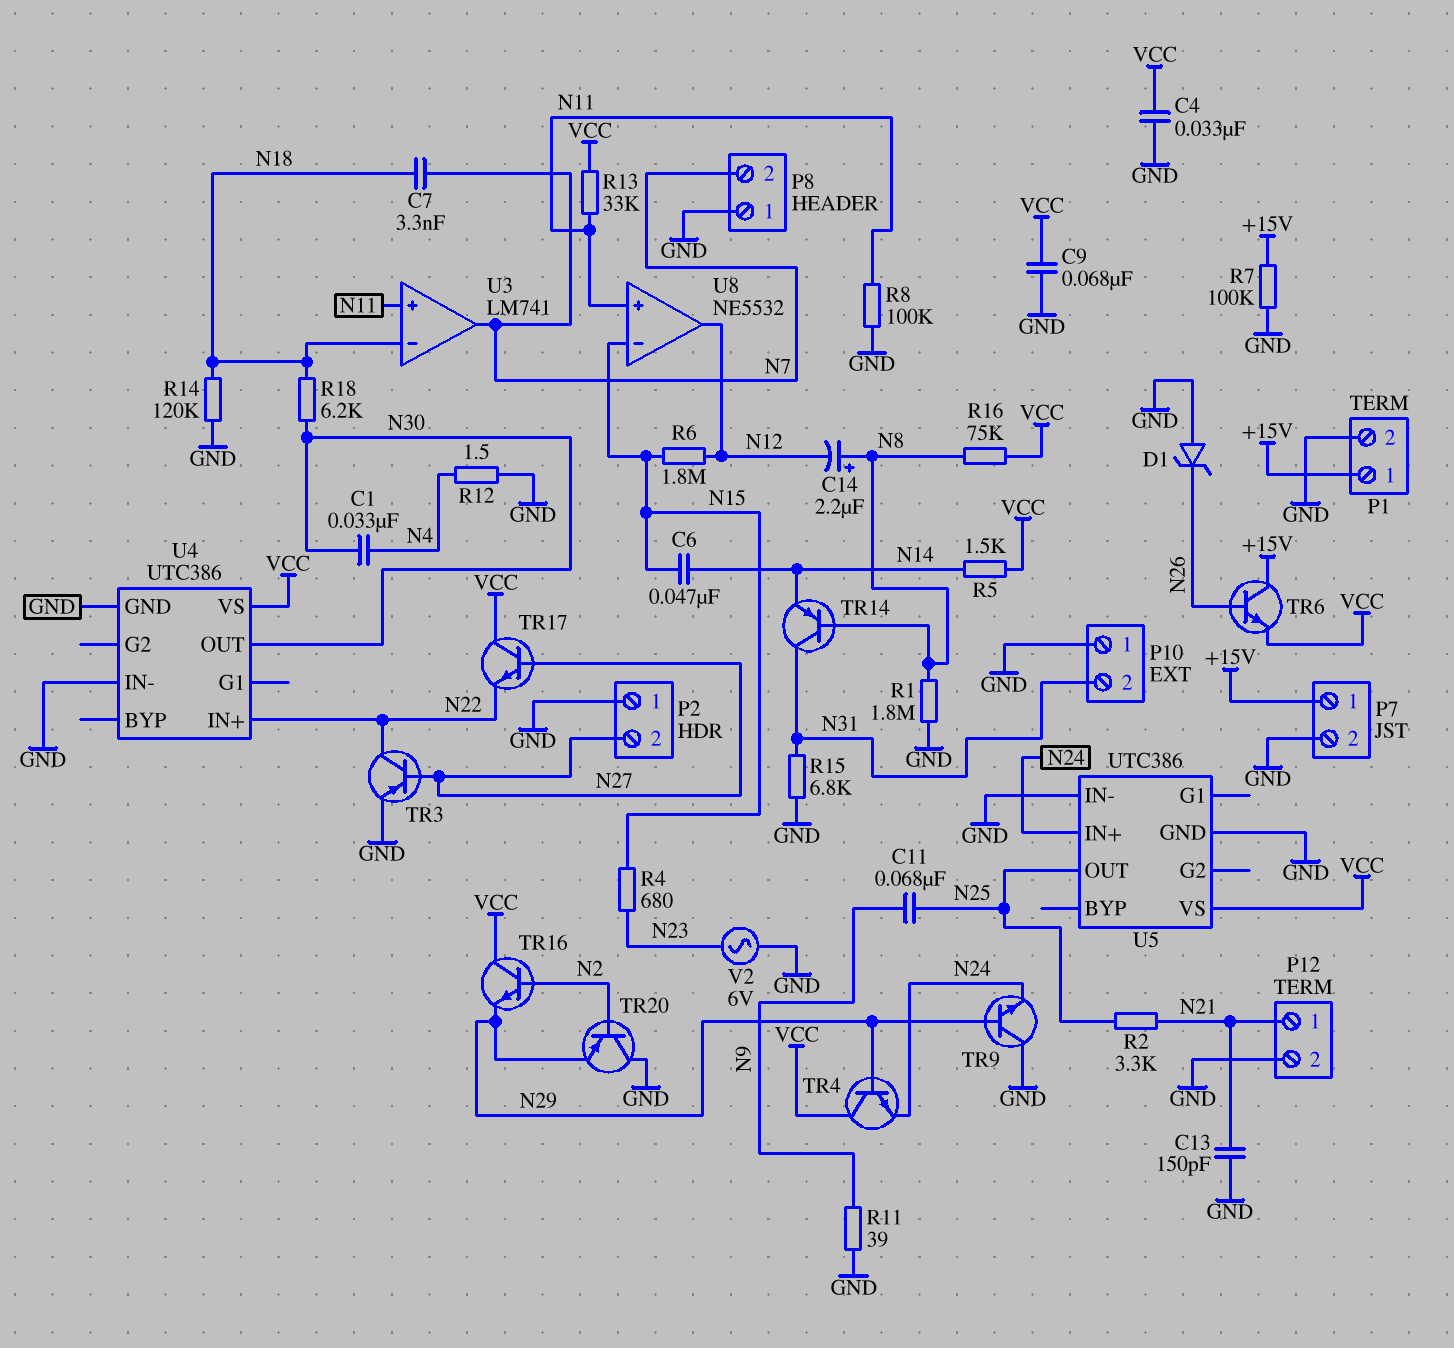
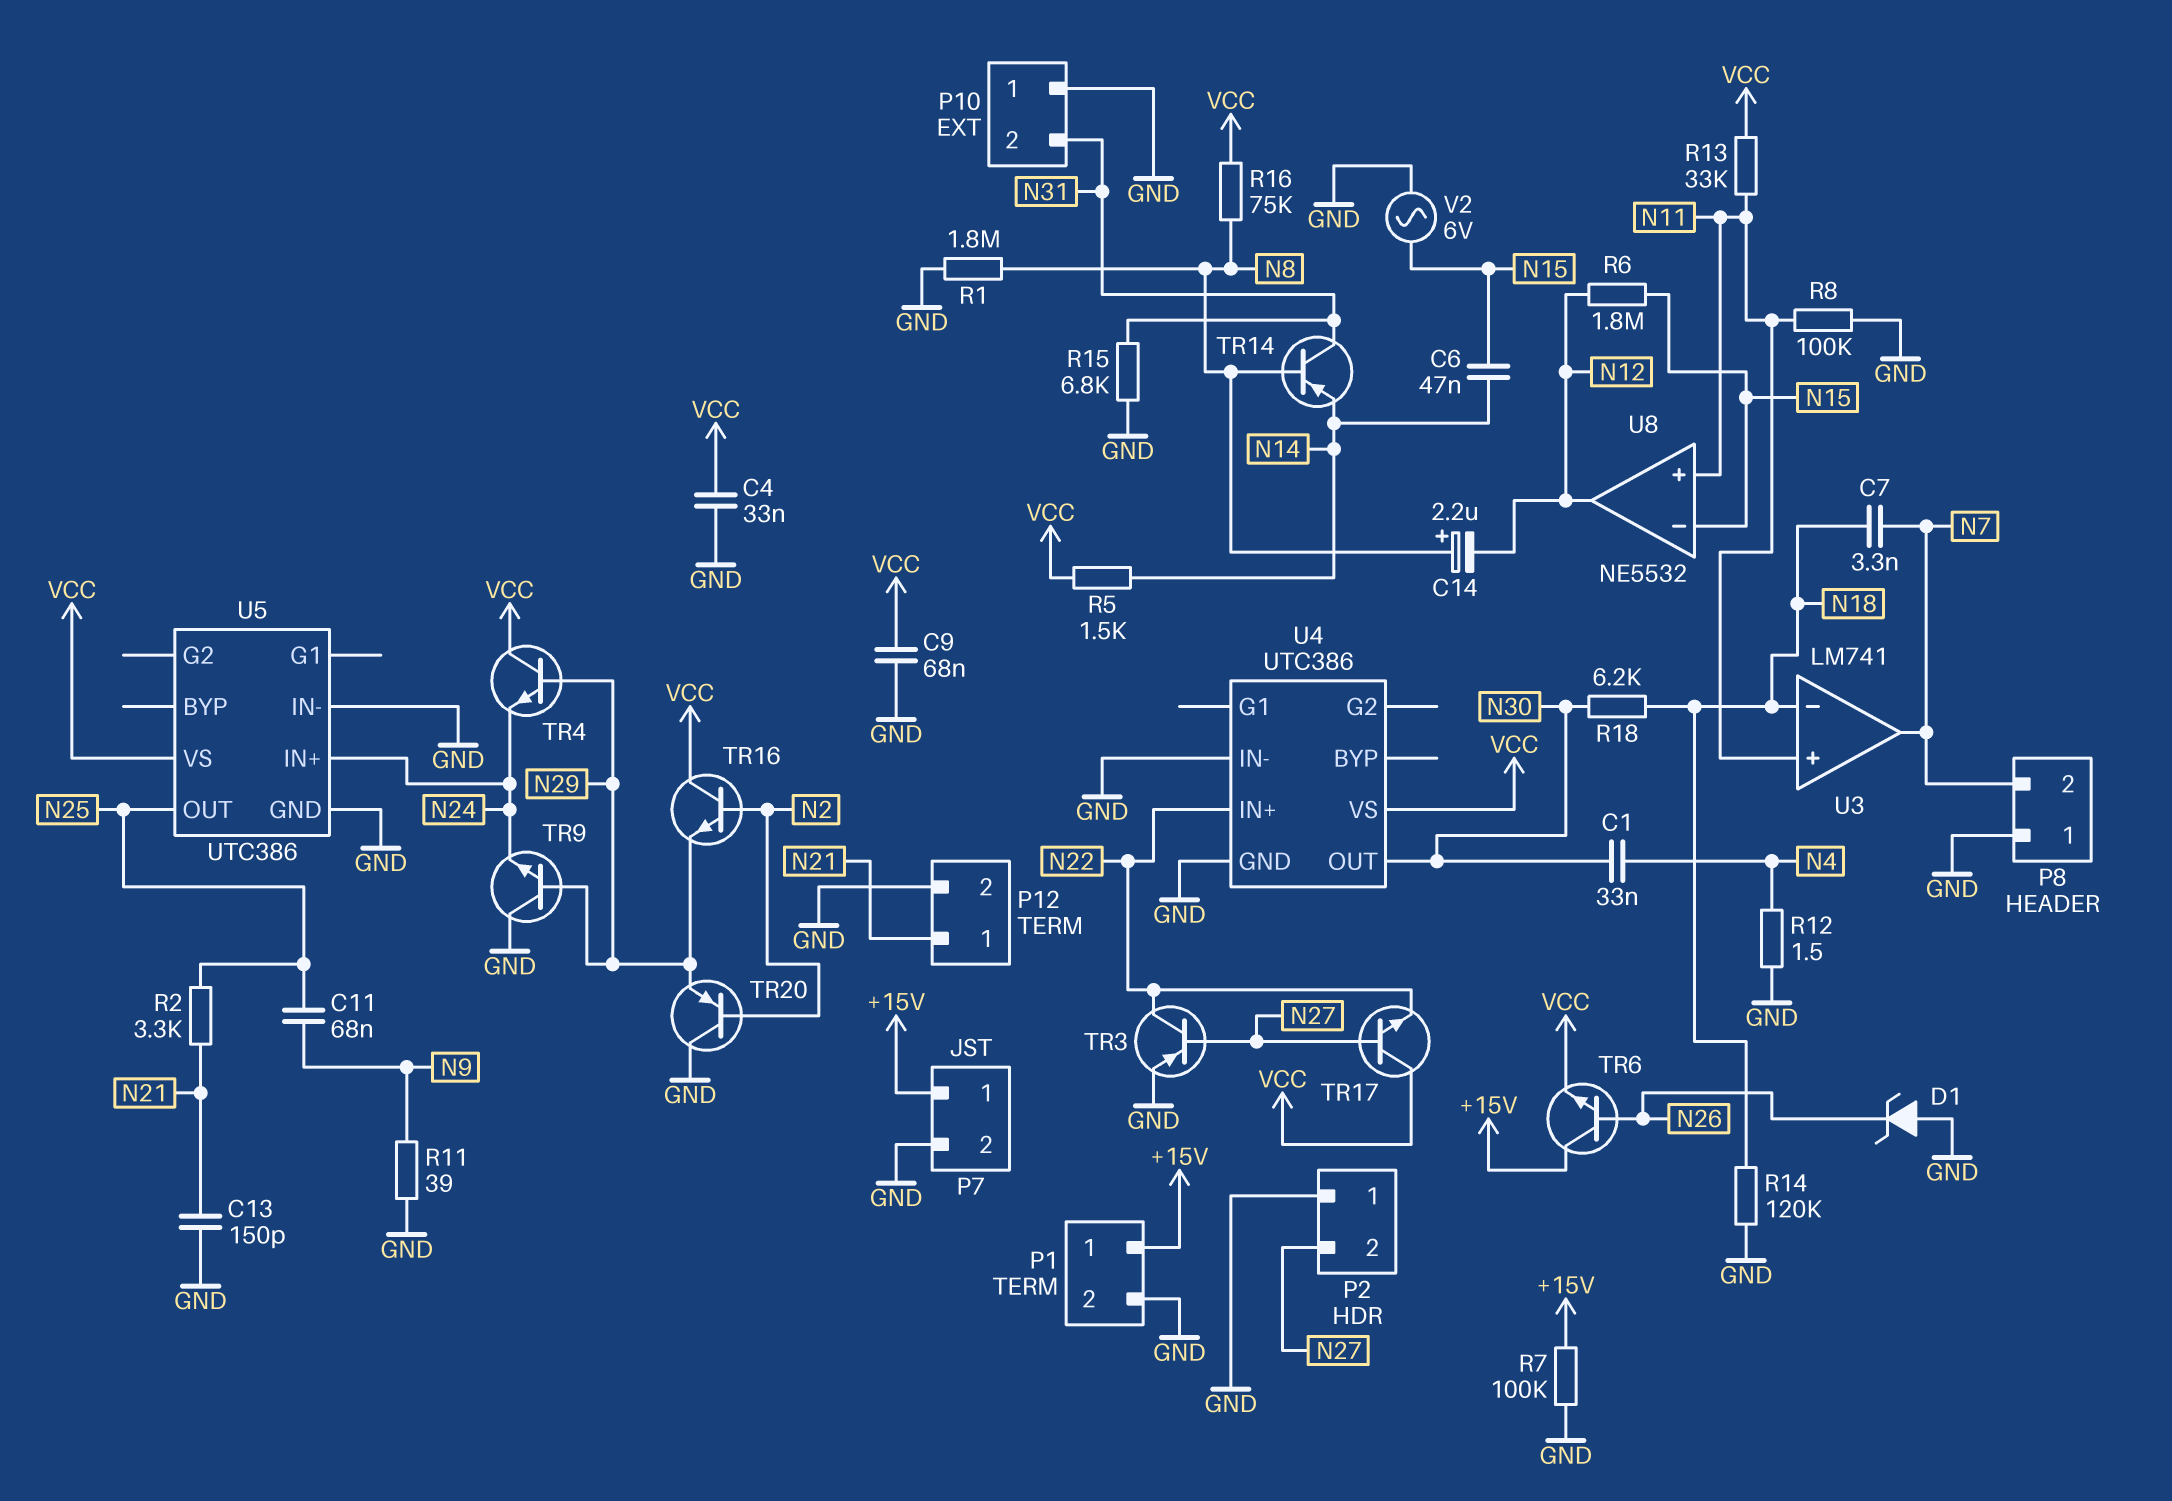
R4: 680 (N15, N23) -> none
V2: AC 6V (GND, N23) -> AC 6V (GND, N15)

